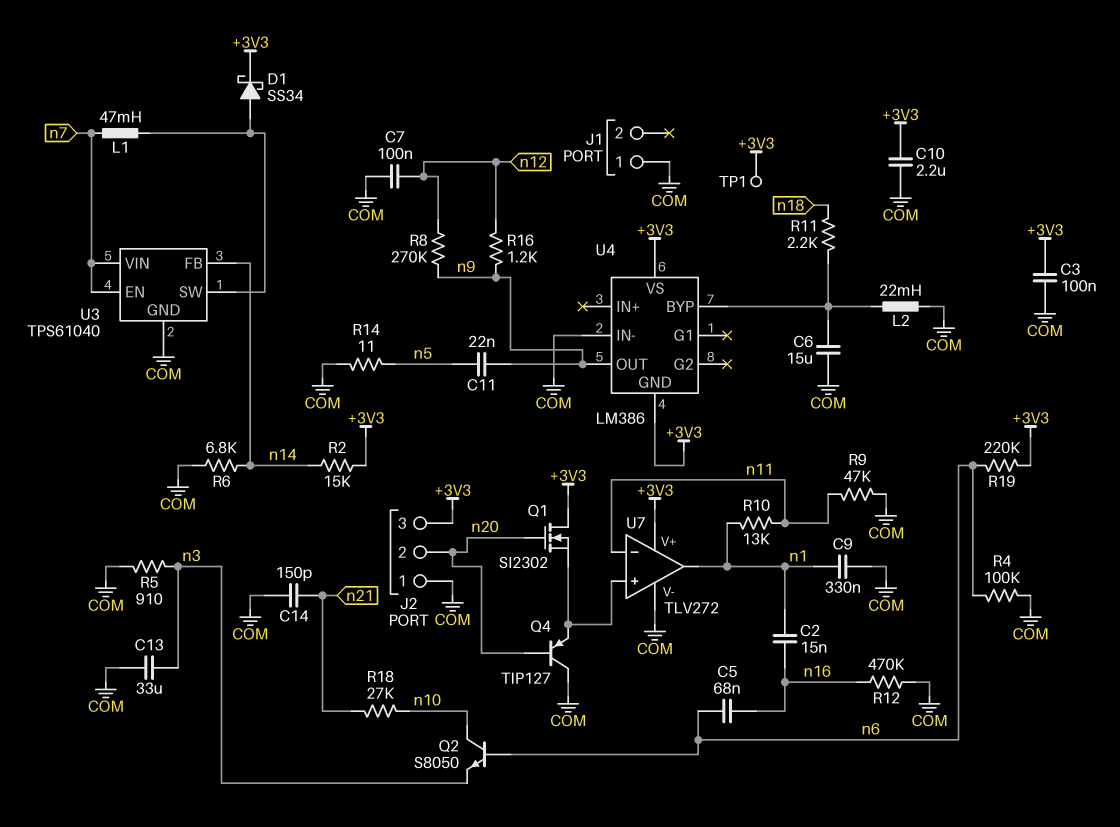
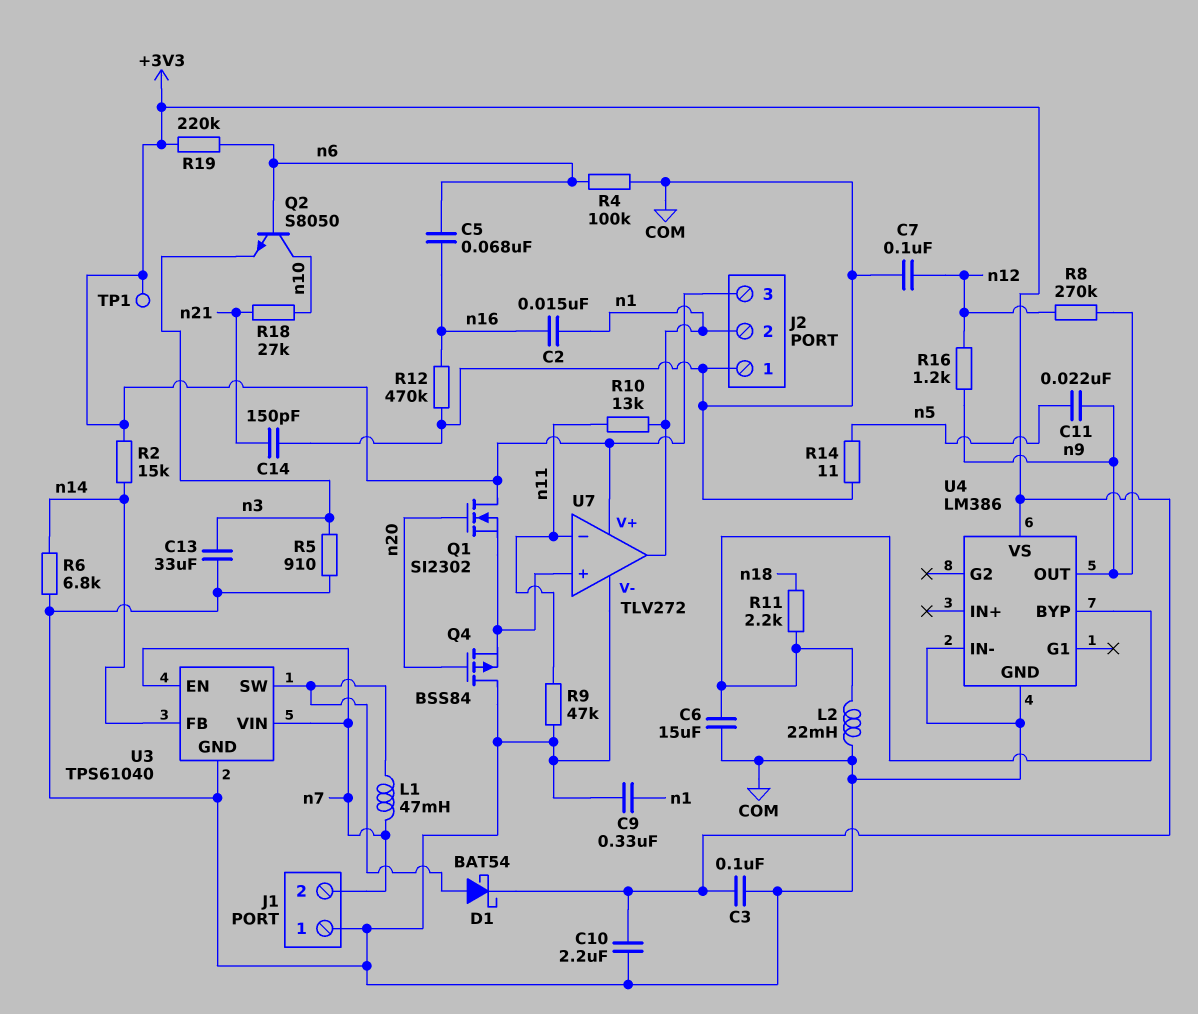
D1: schottky SS34 (A U3/SW, K +3V3) -> schottky BAT54 (A U3/SW, K +3V3)
J1 pin 2: none -> n7
J2 pin 2: n20 -> n1
Q4: PNP TIP127 (B n20, C COM, E U7/in+) -> PMOS BSS84 (G n20, D COM, S U7/in+)
U4 pin GND: +3V3 -> COM

